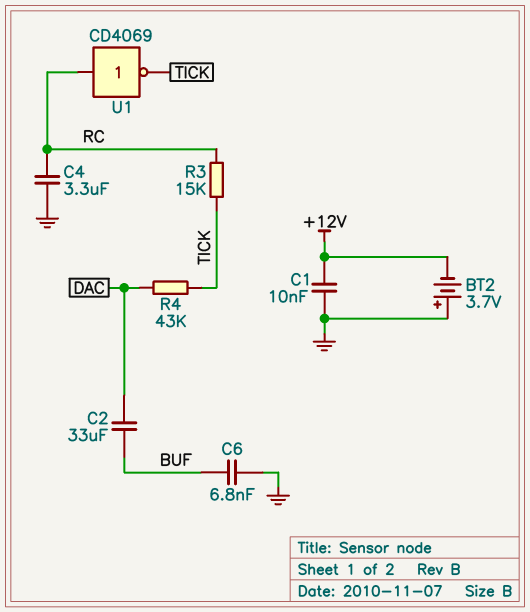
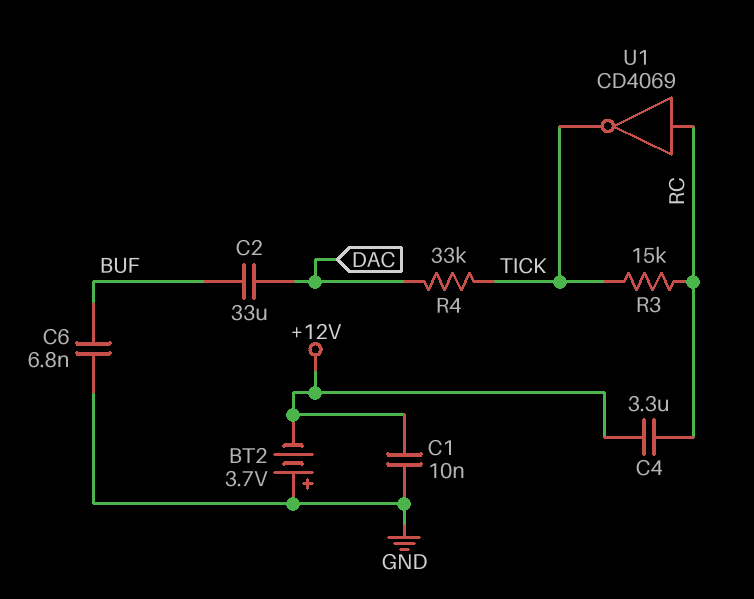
C4: 3.3uF (GND, RC) -> 3.3uF (+12V, RC)
R4: 43k (DAC, TICK) -> 33k (DAC, TICK)

